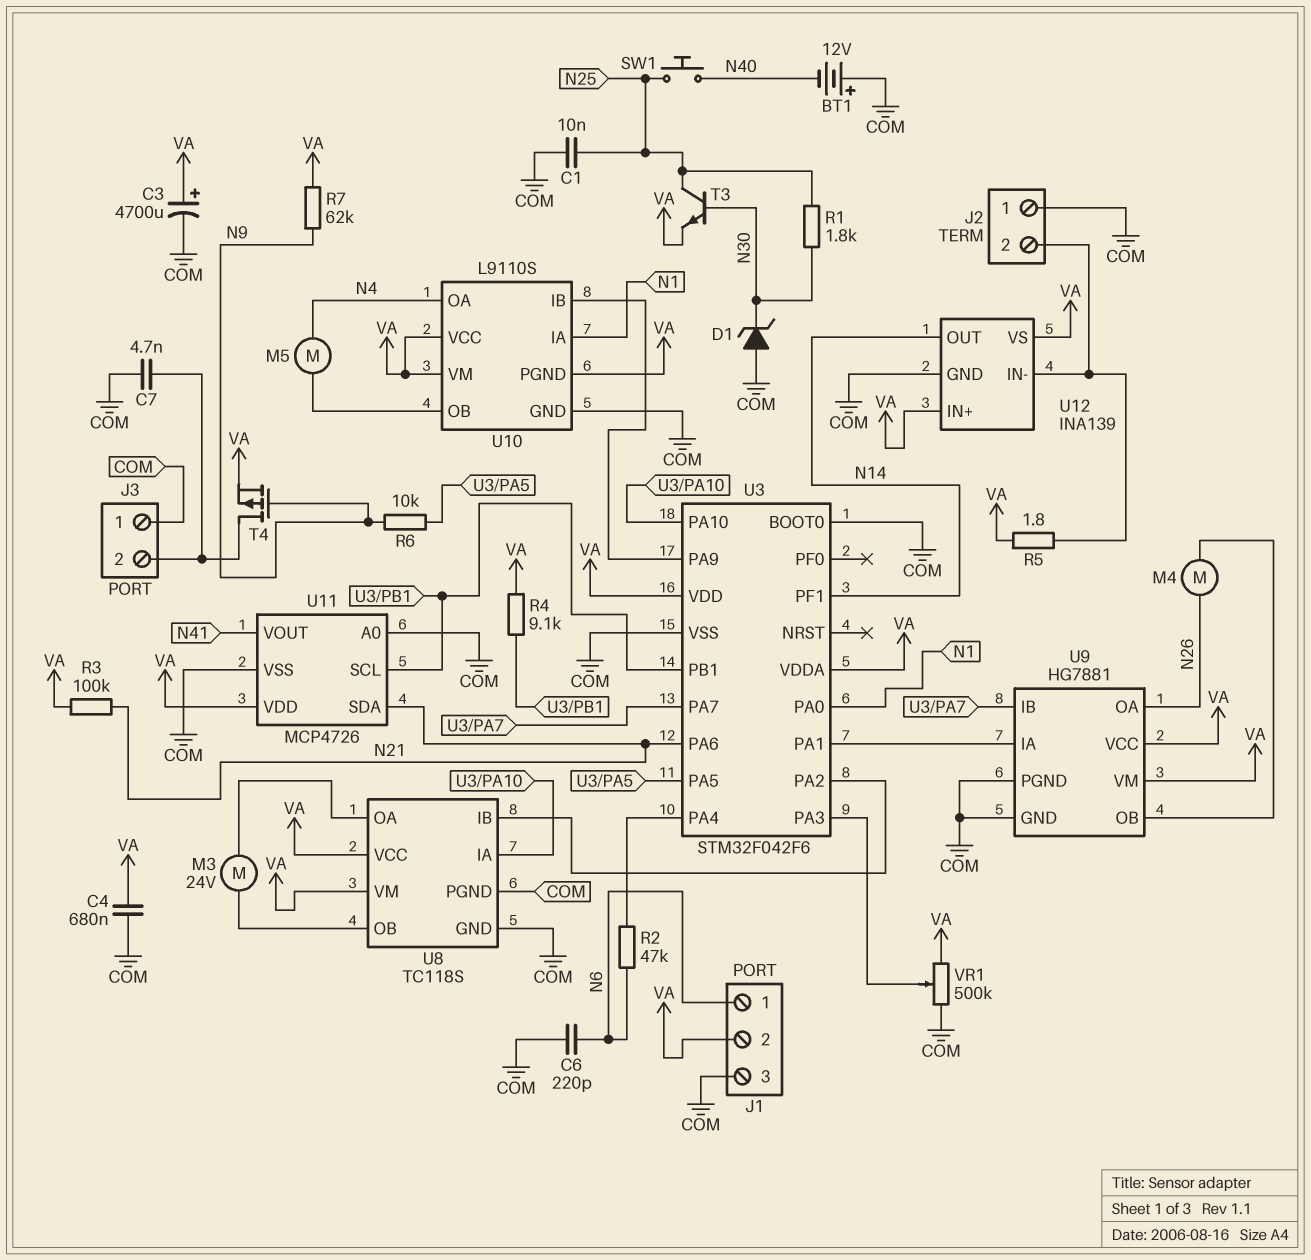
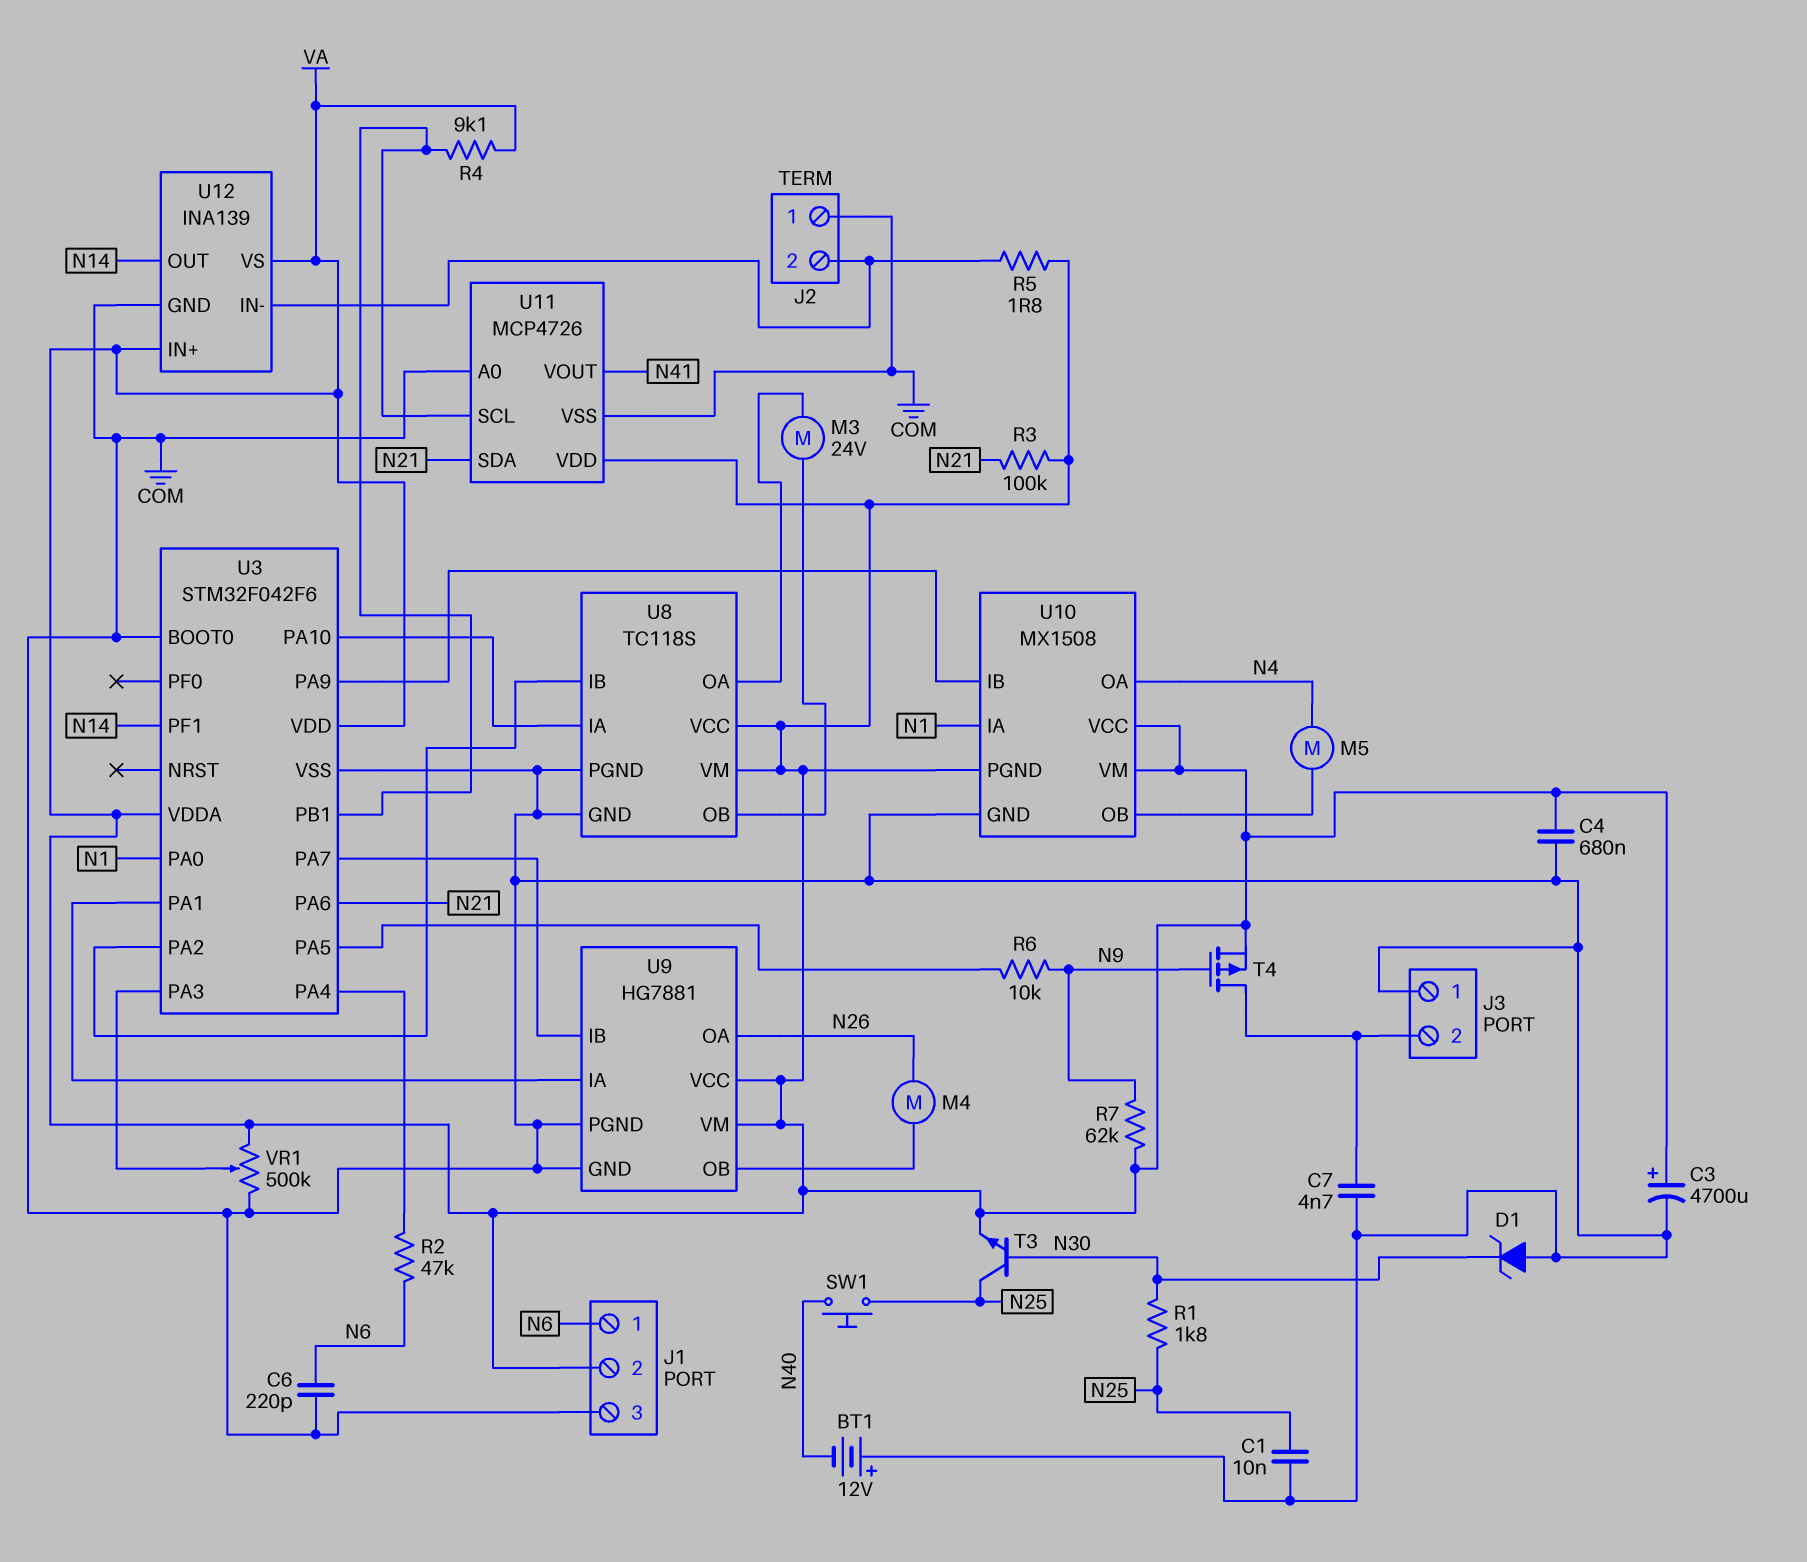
U10: L9110S -> MX1508

